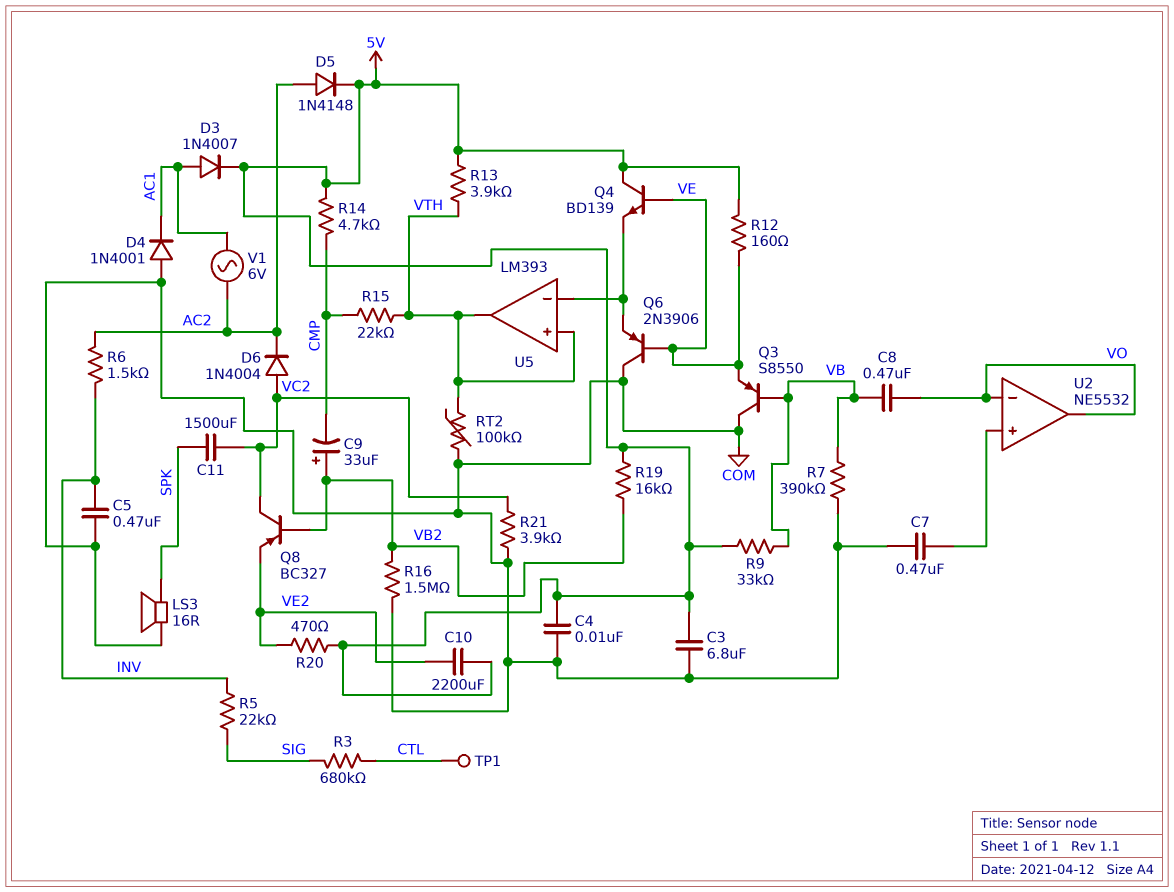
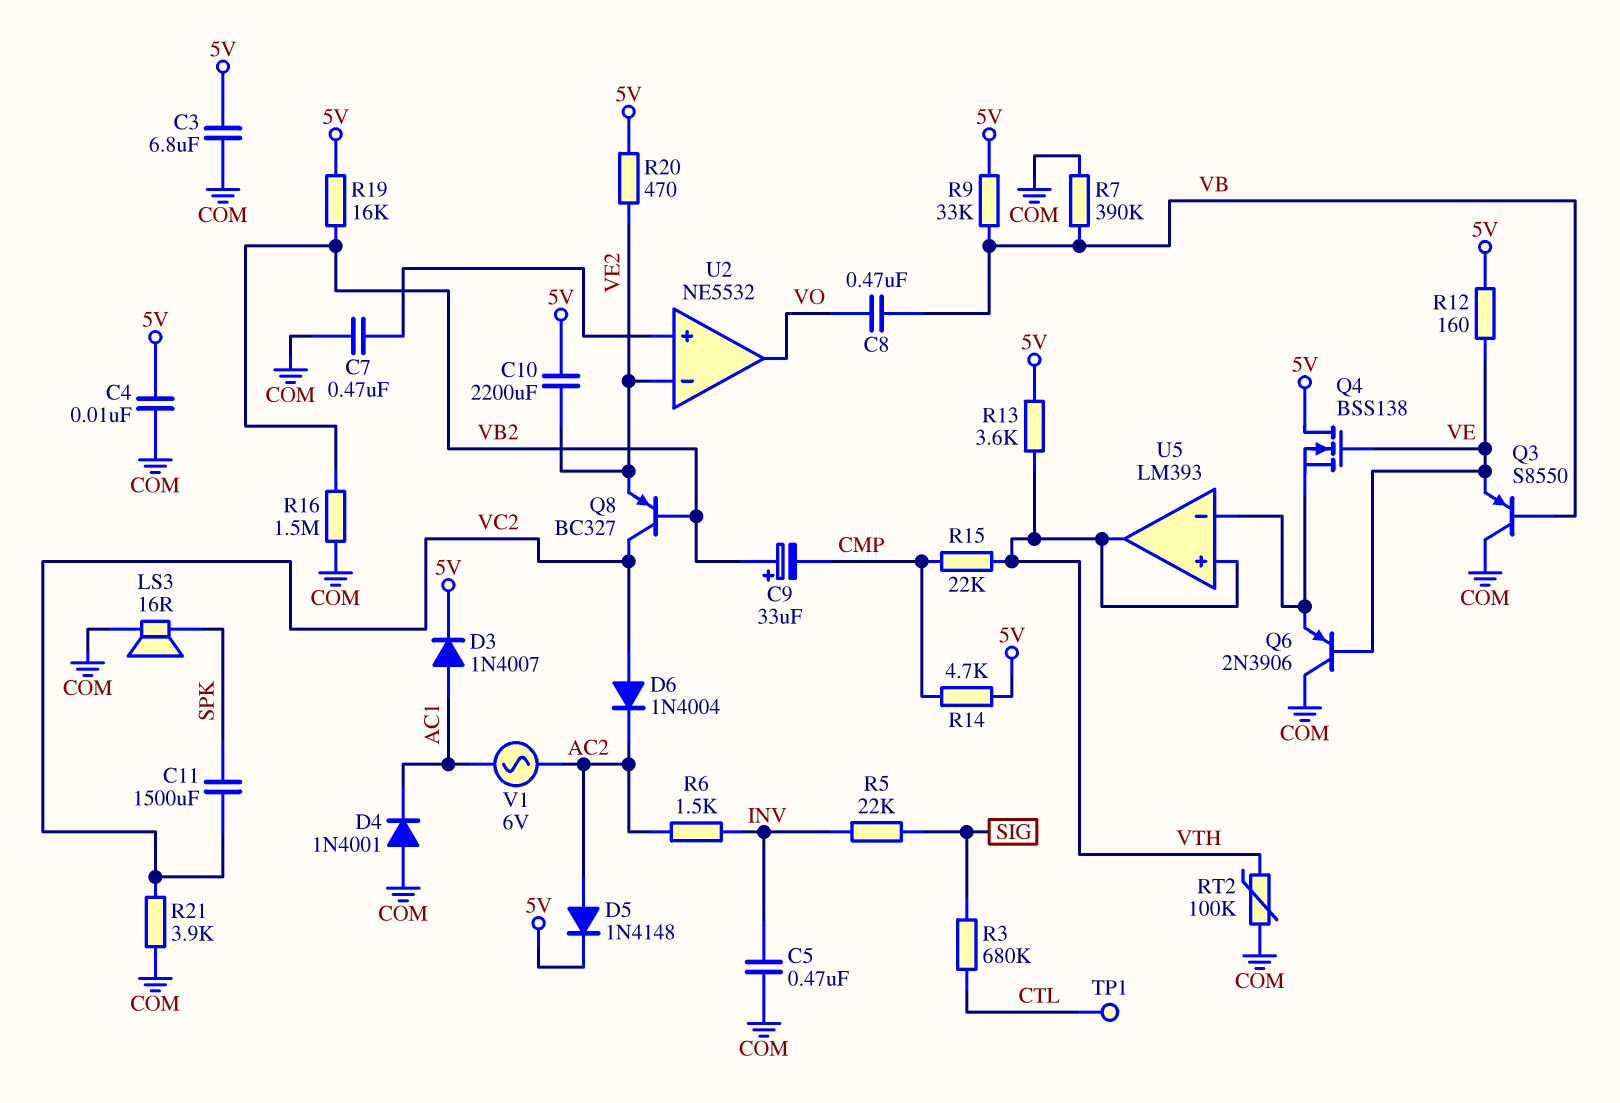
Q4: NPN BD139 (B VE, C 5V, E U5/in-) -> NMOS BSS138 (G VE, D 5V, S U5/in-)
R13: 3.9k (5V, VTH) -> 3.6k (5V, VTH)
U2 pin in-: VO -> VE2

